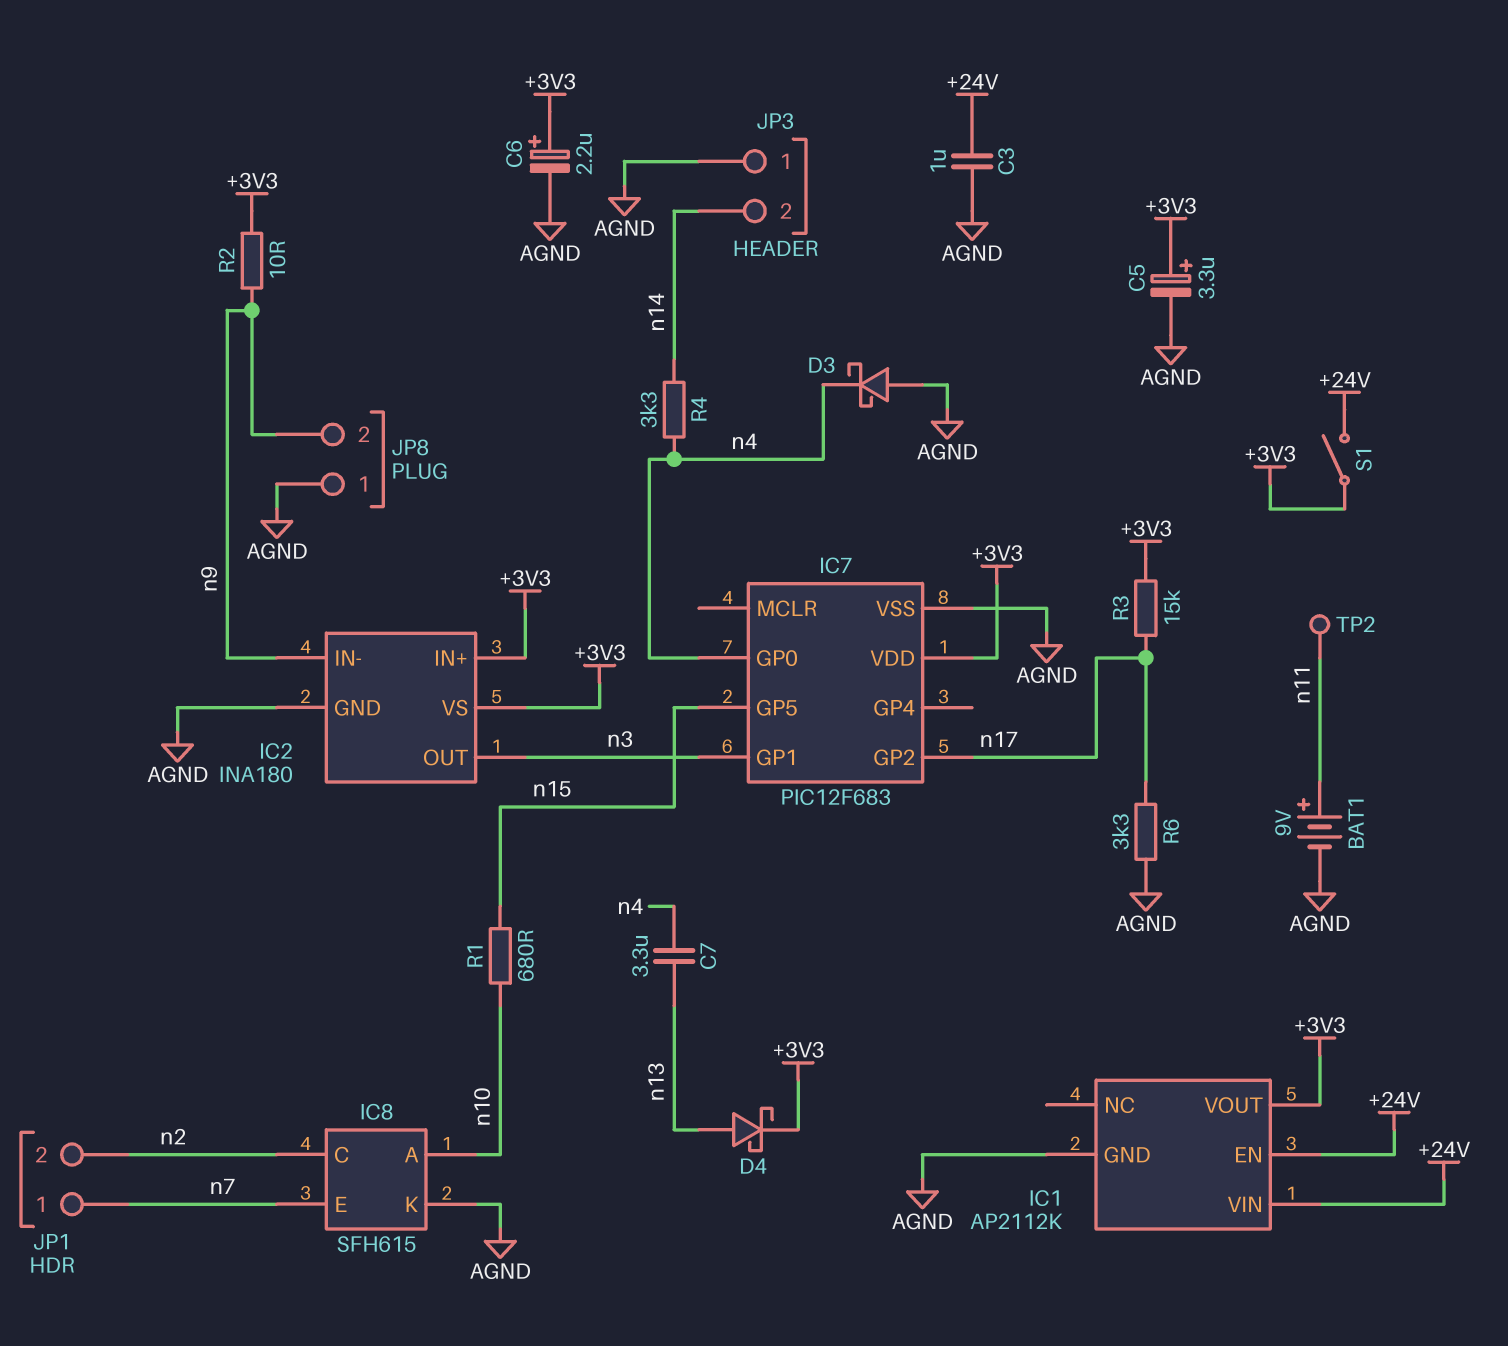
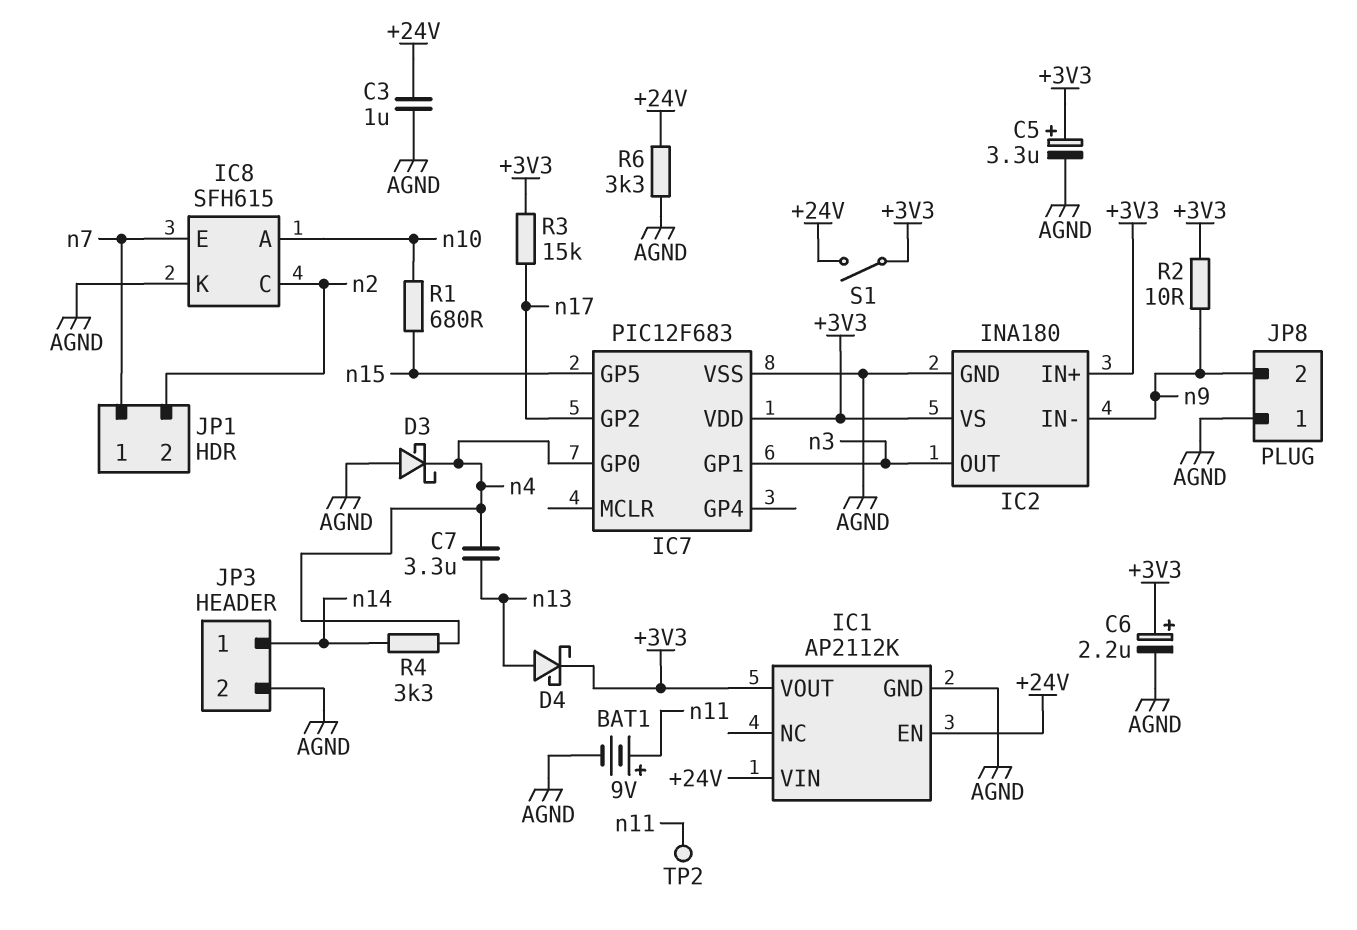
JP3 pin 1: AGND -> n14
JP3 pin 2: n14 -> AGND
R6: 3.3k (AGND, n17) -> 3.3k (+24V, AGND)

